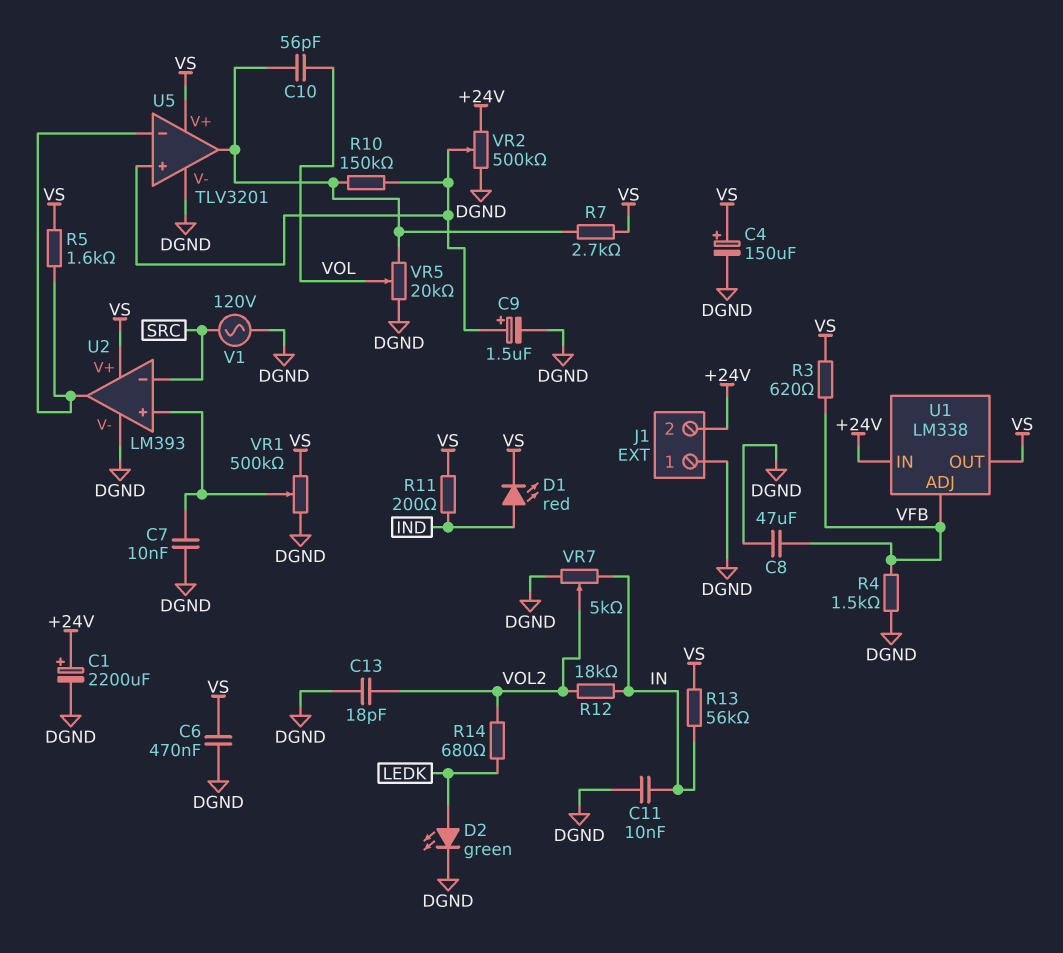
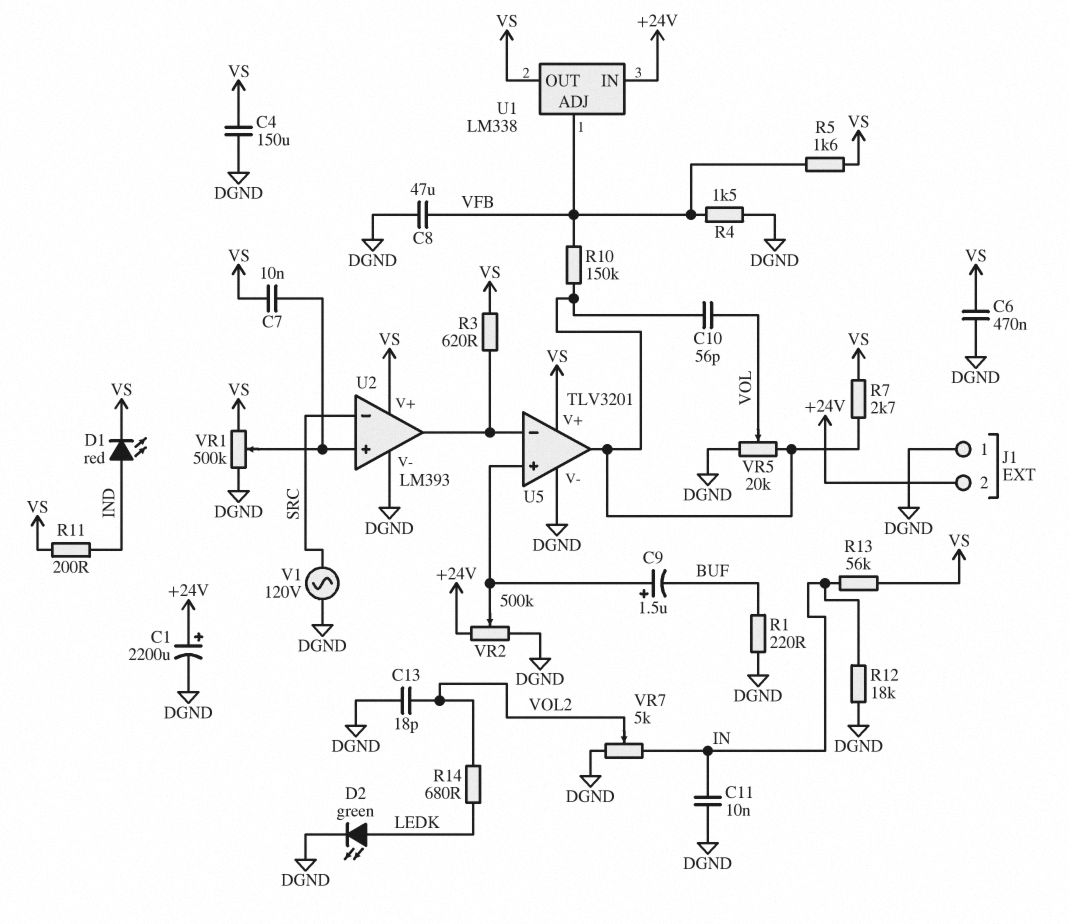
C4: 150uF (plus VS, minus DGND) -> 150uF (DGND, VS)
C7: 10nF (DGND, U2/in+) -> 10nF (U2/in+, VS)
C9: 1.5uF (plus U5/in+, minus DGND) -> 1.5uF (plus U5/in+, minus BUF)
R1: none -> 220 (BUF, DGND)
R3: 620 (VFB, VS) -> 620 (U2/out, VS)
R5: 1.6k (U2/out, VS) -> 1.6k (VFB, VS)
R10: 150k (U5/in+, U5/out) -> 150k (U5/out, VFB)
R12: 18k (IN, VOL2) -> 18k (DGND, IN)

